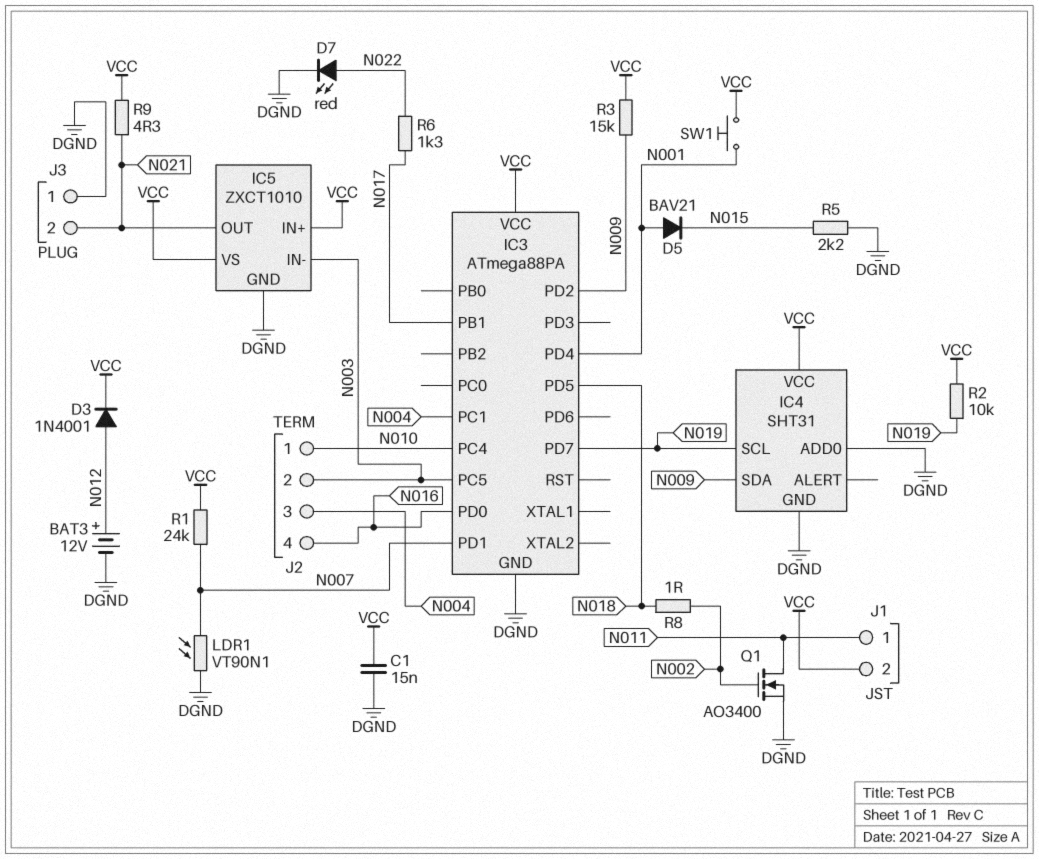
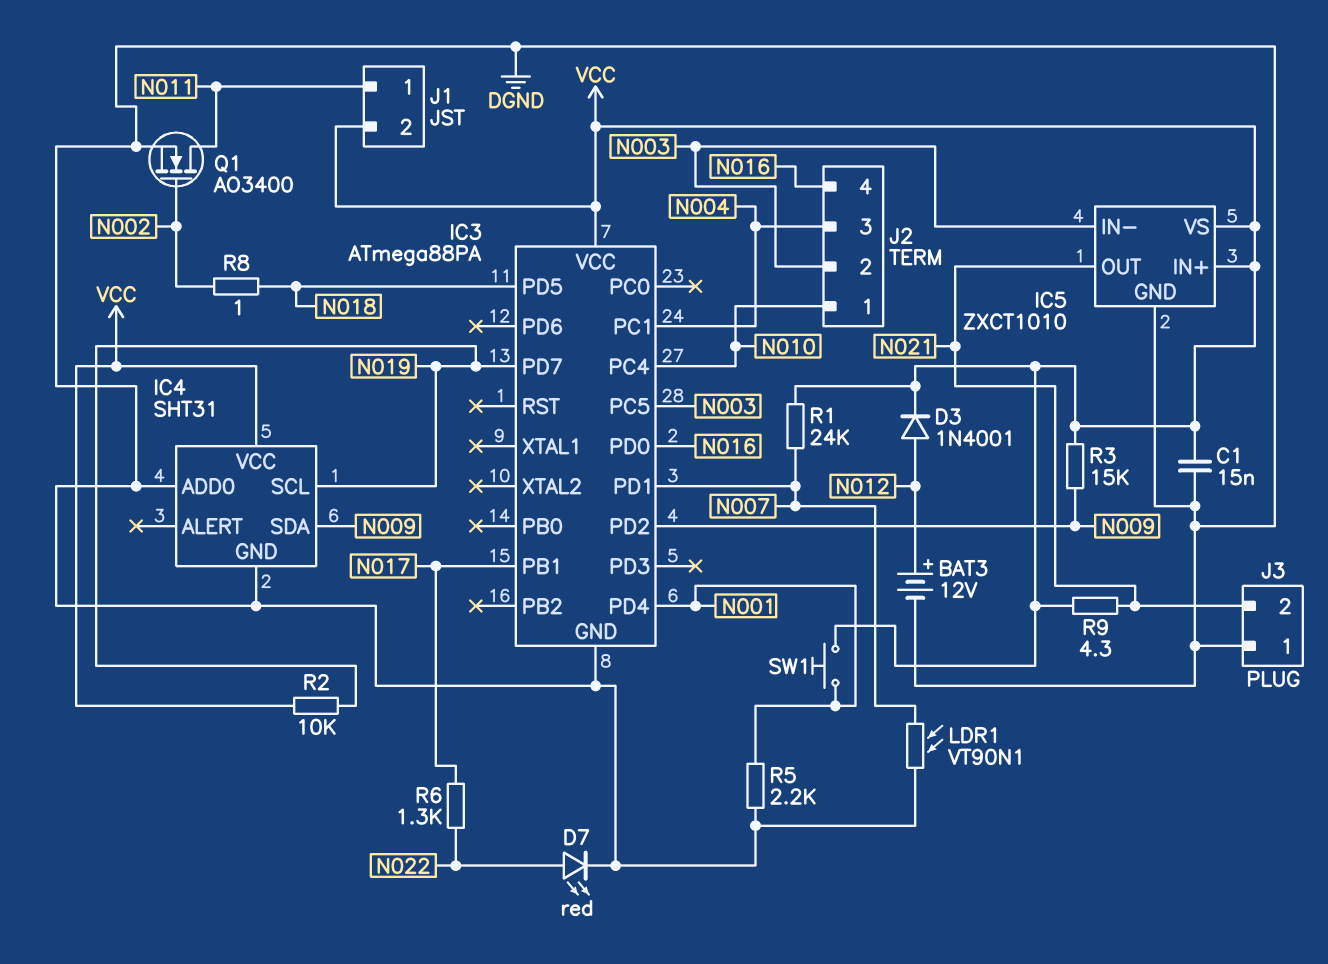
D5: diode BAV21 (A N001, K N015) -> none
R5: 2.2k (DGND, N015) -> 2.2k (DGND, N001)

